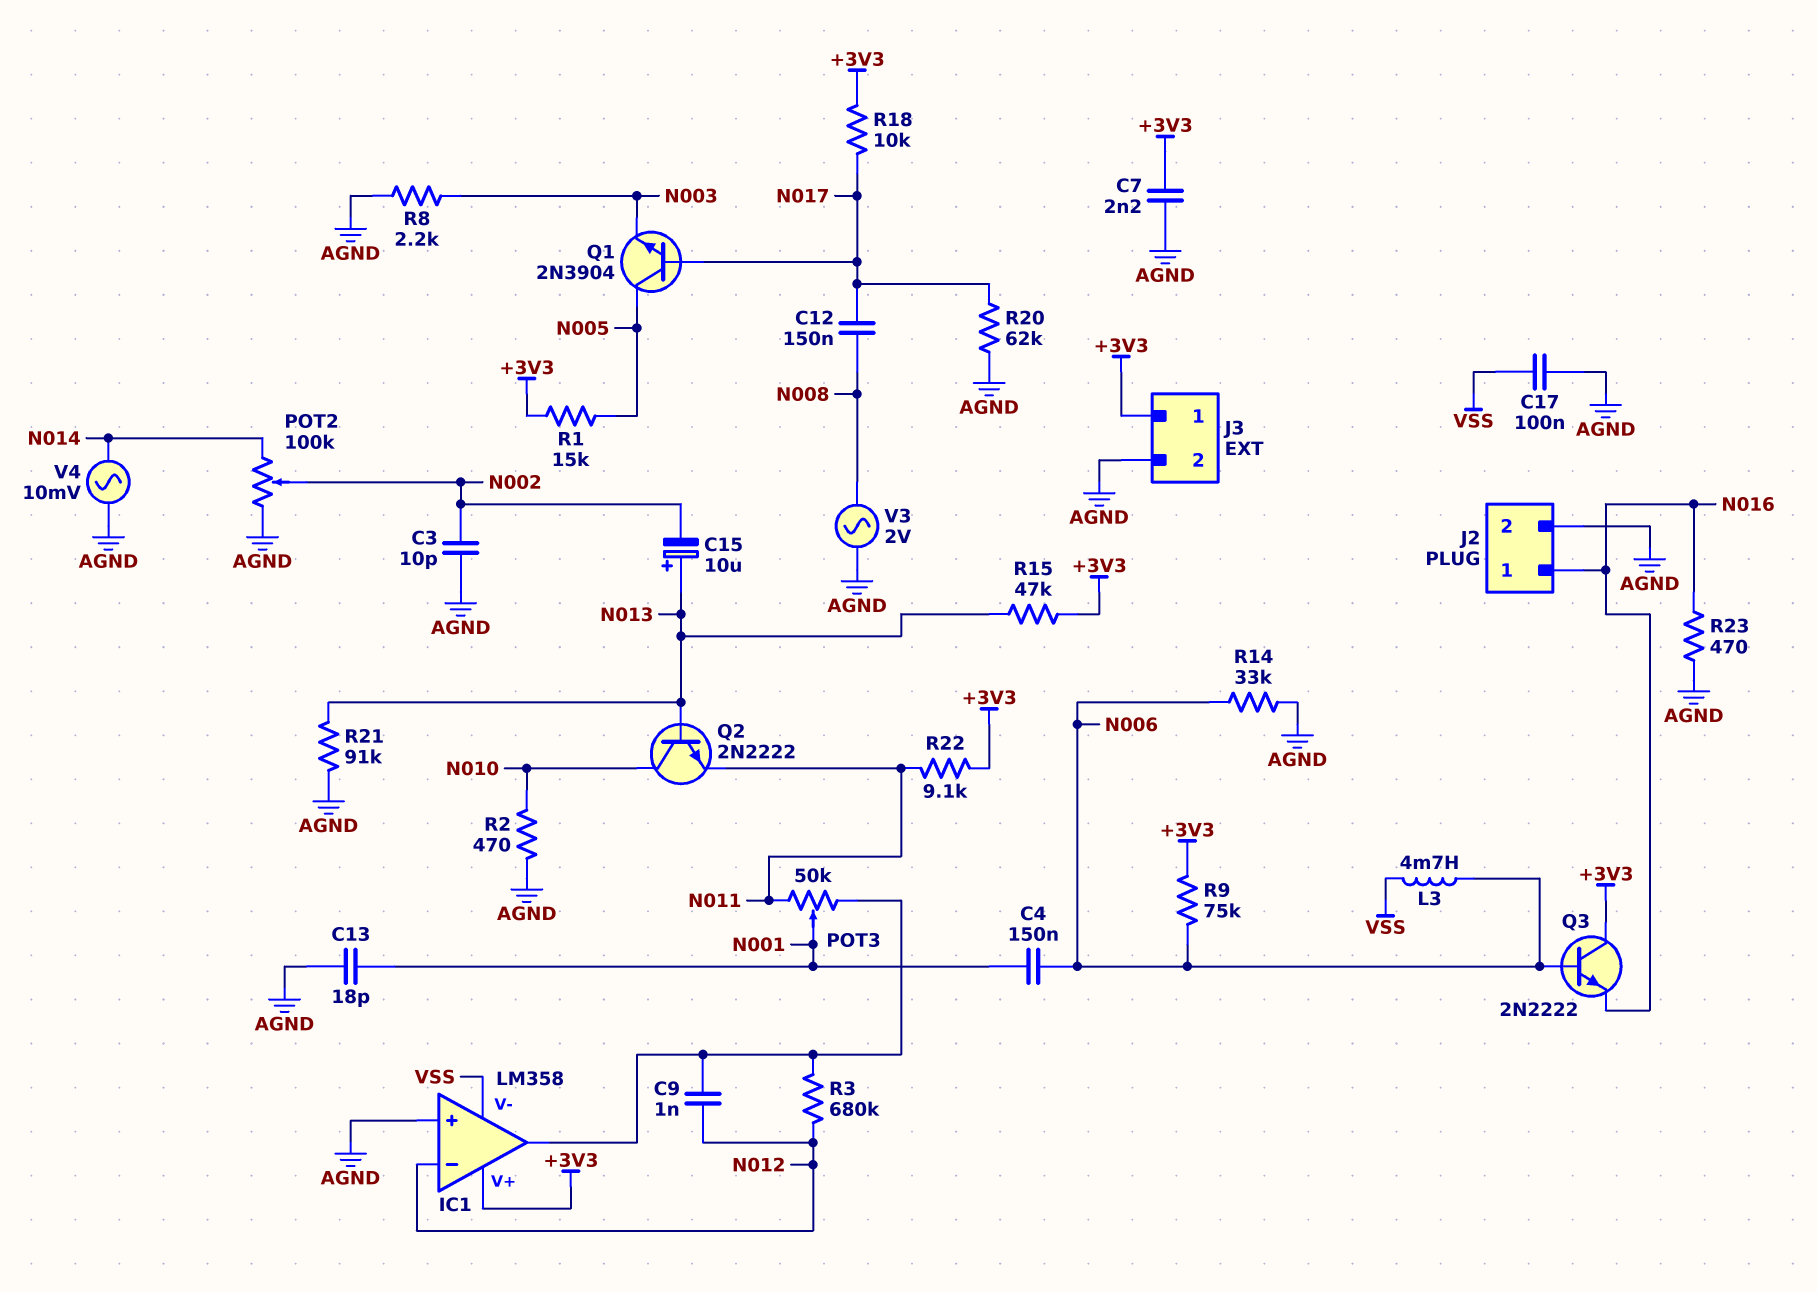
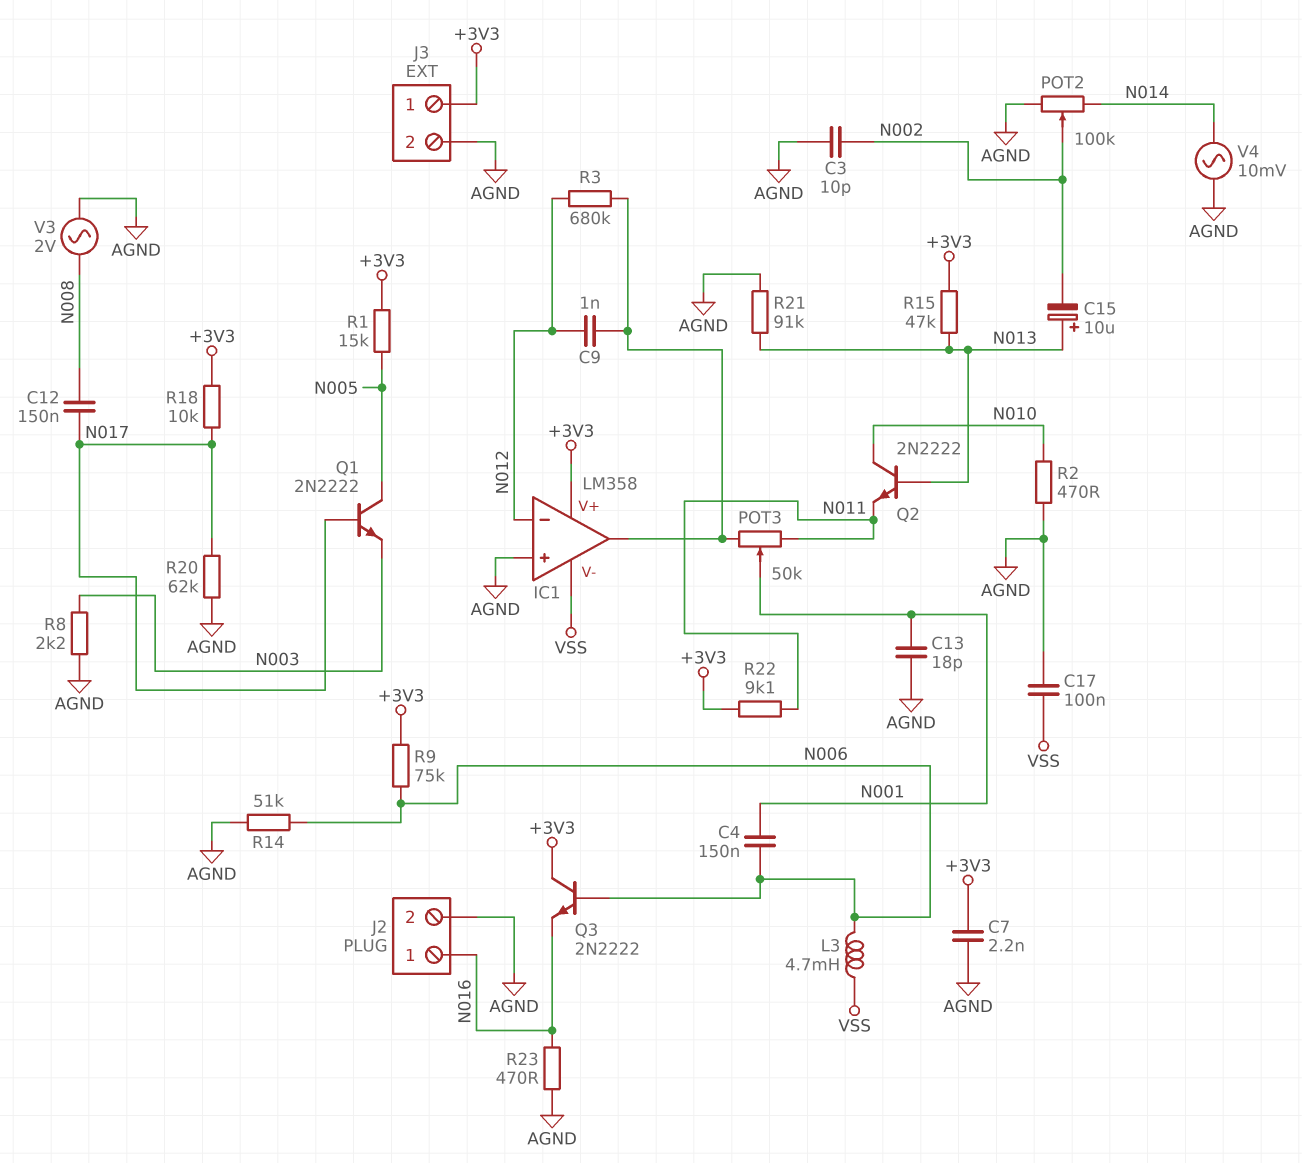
Q1: NPN 2N3904 (B N017, C N005, E N003) -> NPN 2N2222 (B N017, C N005, E N003)
R14: 33k (AGND, N006) -> 51k (AGND, N006)

